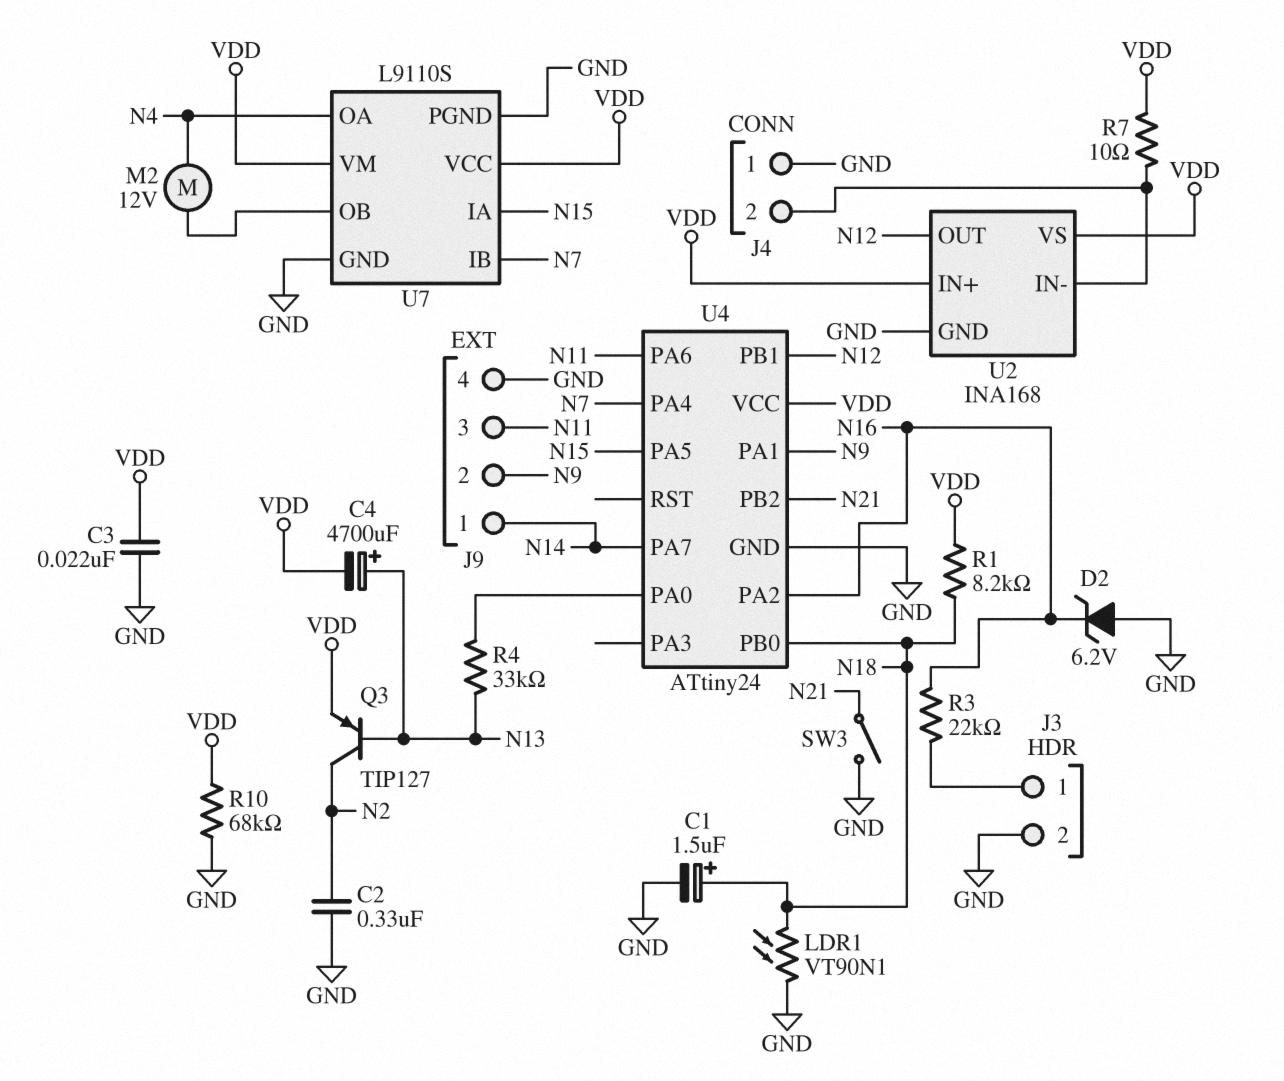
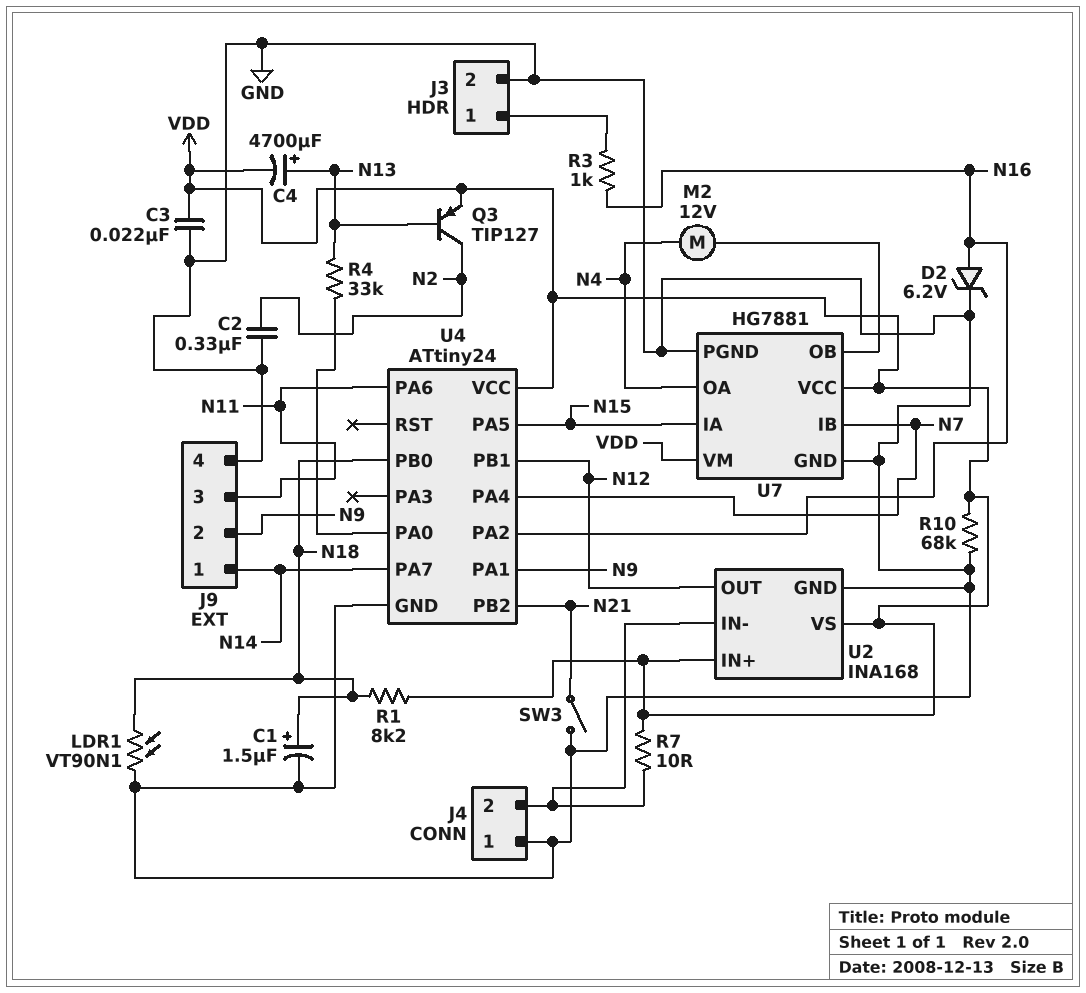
D2: zener 6.2V (A GND, K N16) -> zener 6.2V (A N16, K GND)
R3: 22k (J3/1, N16) -> 1k (J3/1, N16)
U7: L9110S -> HG7881

